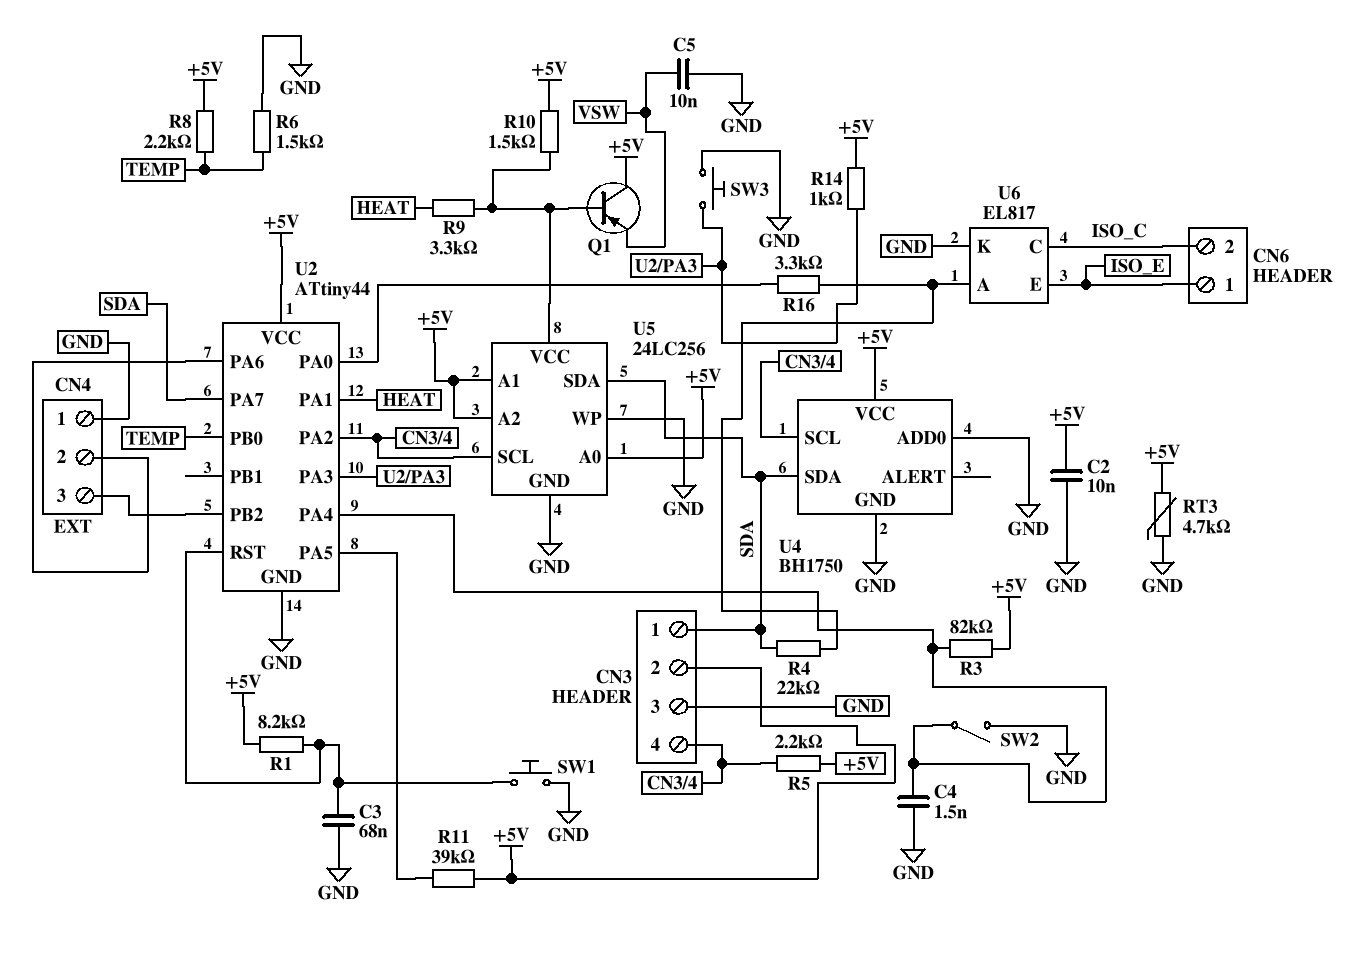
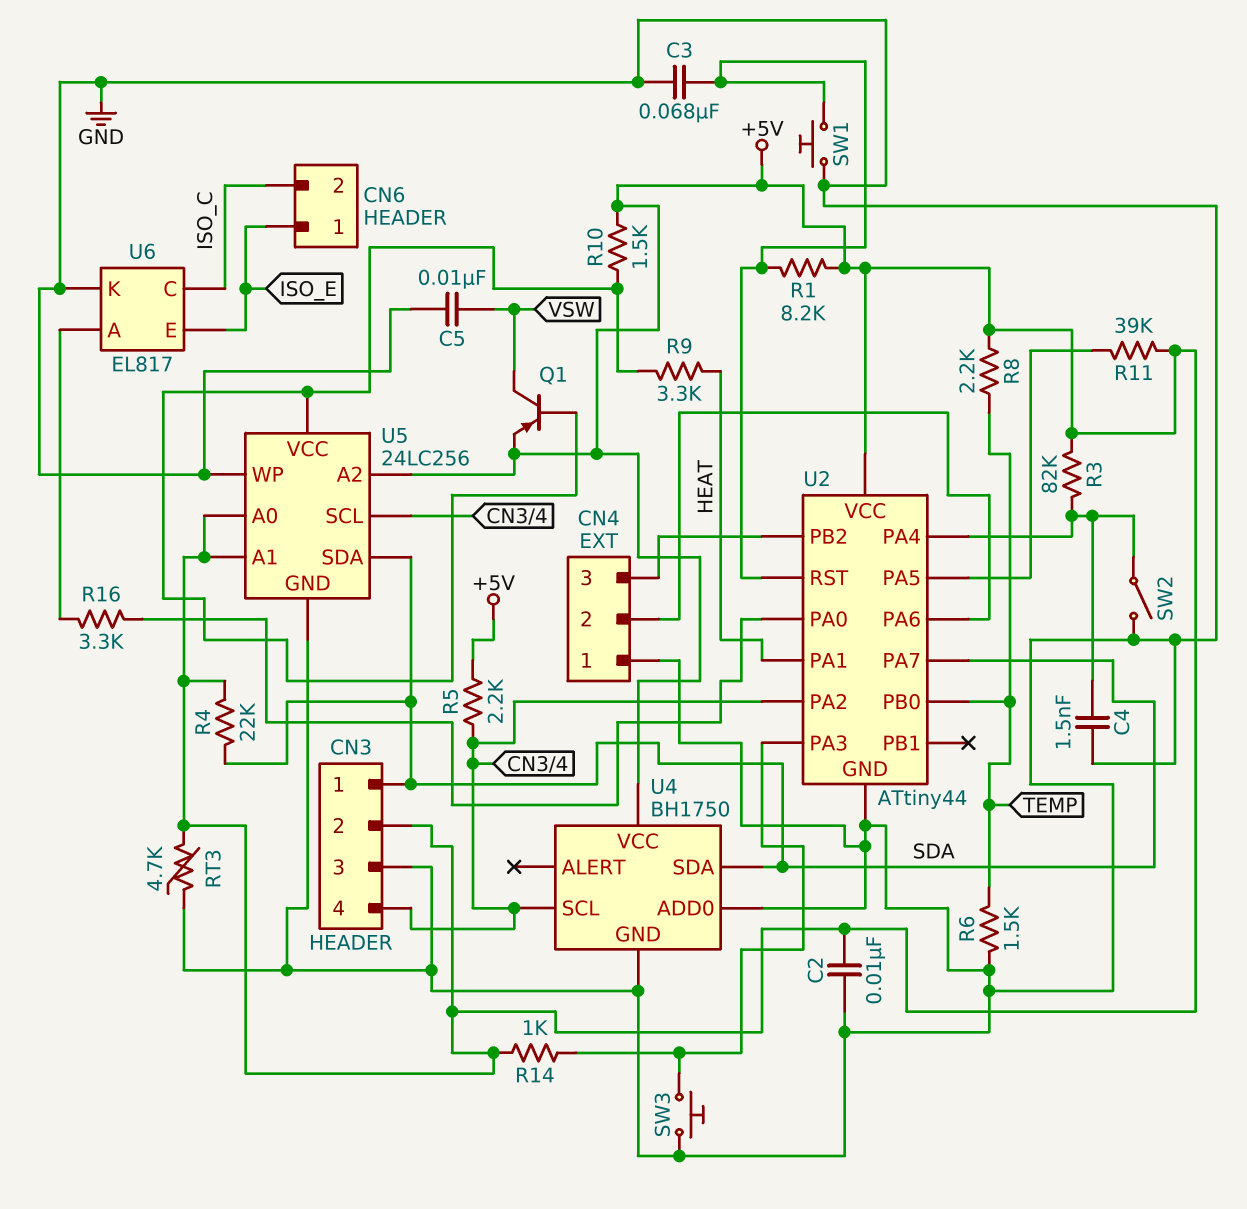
Q1: PNP (B U5/VCC, C +5V, E VSW) -> PNP (B U5/VCC, C VSW, E +5V)
R4: 22k (SDA, U6/A) -> 22k (+5V, SDA)

